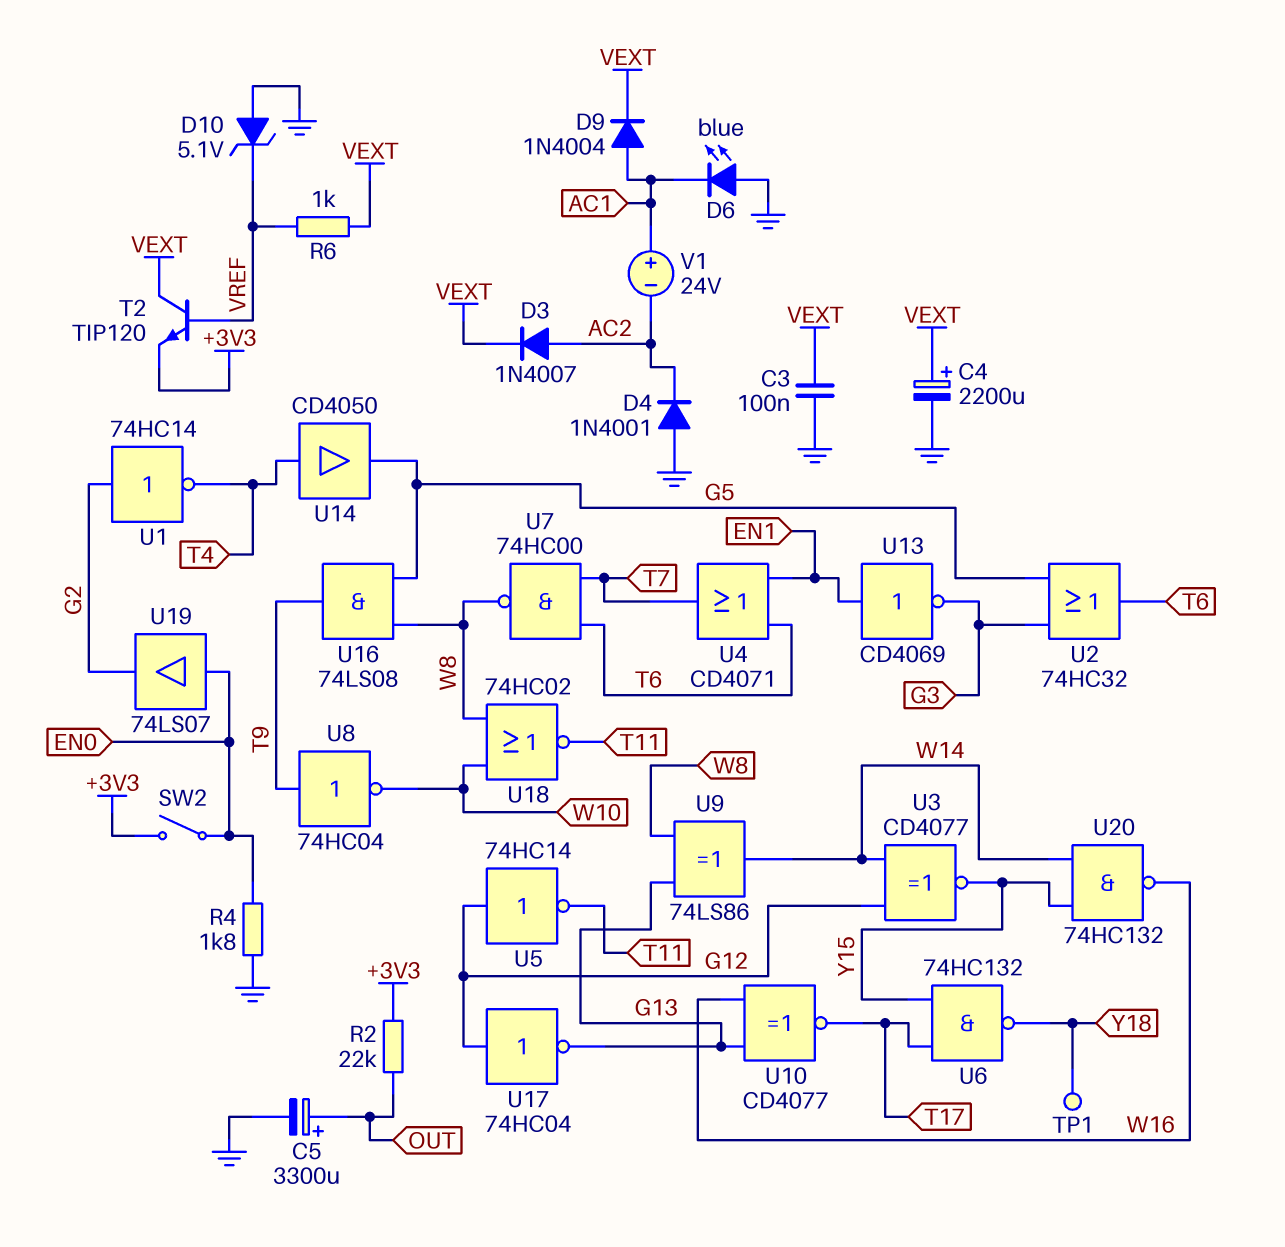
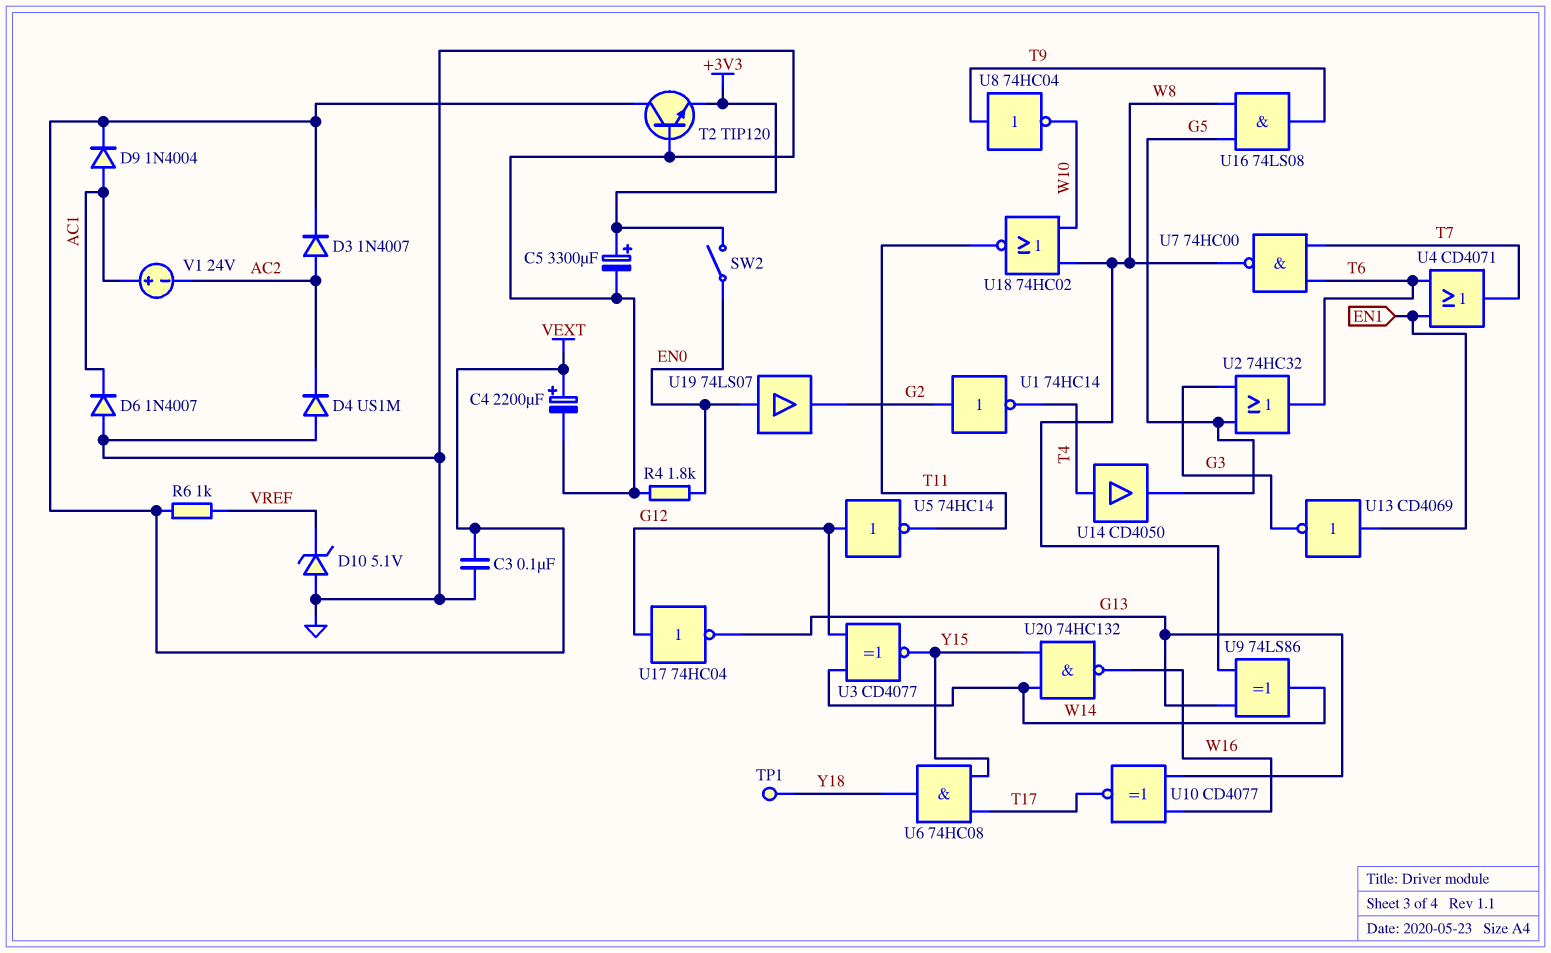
C5: 3300uF (plus OUT, minus GND) -> 3300uF (plus +3V3, minus GND)
D4: diode 1N4001 (A GND, K AC2) -> diode US1M (A GND, K AC2)
D6: LED blue (A GND, K AC1) -> diode 1N4007 (A GND, K AC1)
R2: 22k (+3V3, OUT) -> none
T2: NPN TIP120 (B VREF, C VEXT, E +3V3) -> NPN TIP120 (B GND, C VEXT, E +3V3)
U6: NAND 74HC132 (in T17, in Y15, out Y18) -> AND 74HC08 (in T17, in Y15, out Y18)

